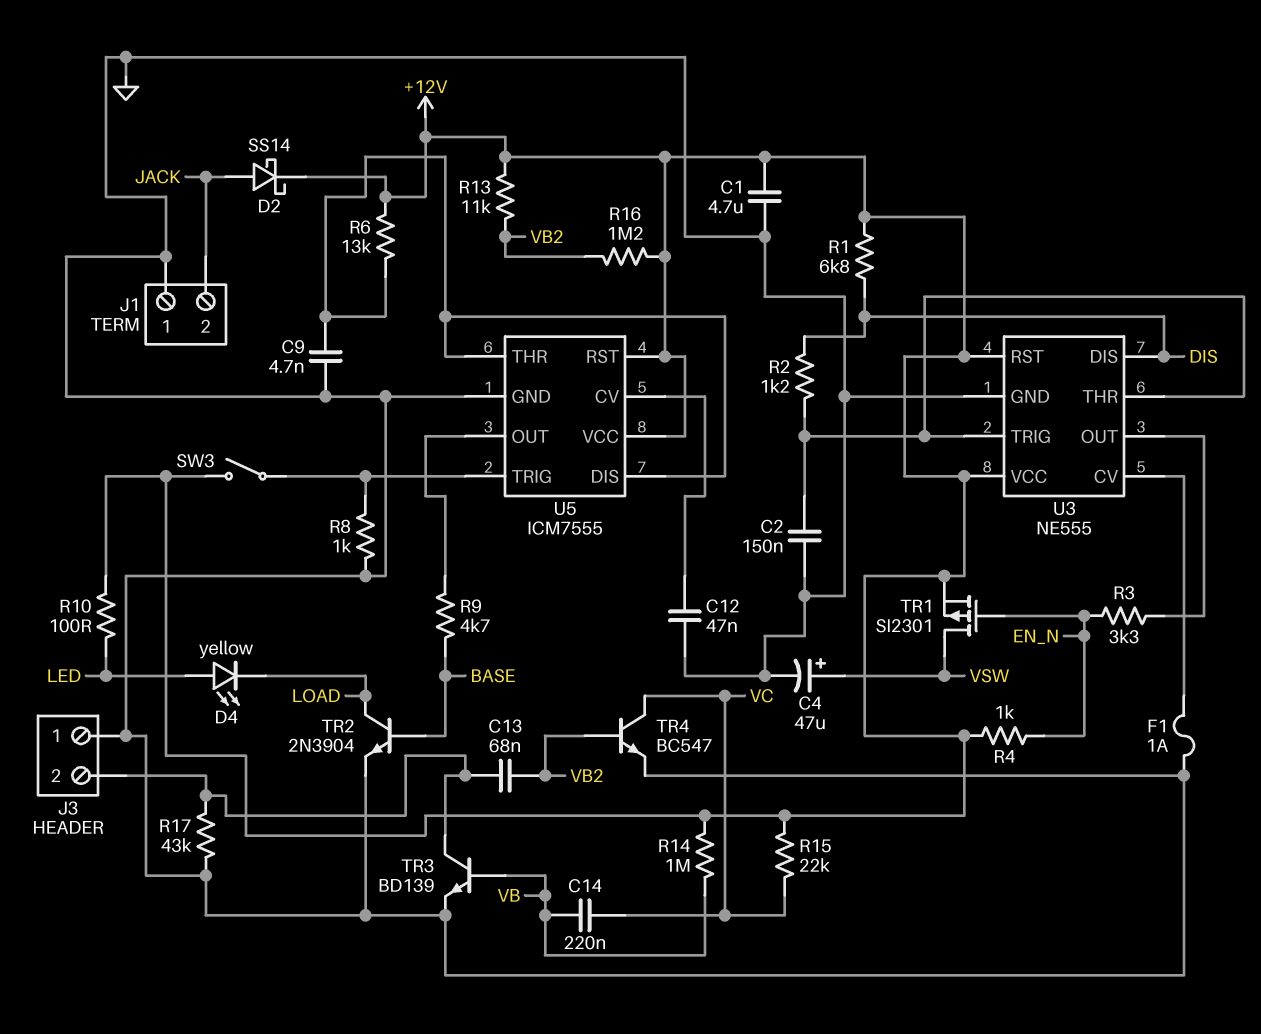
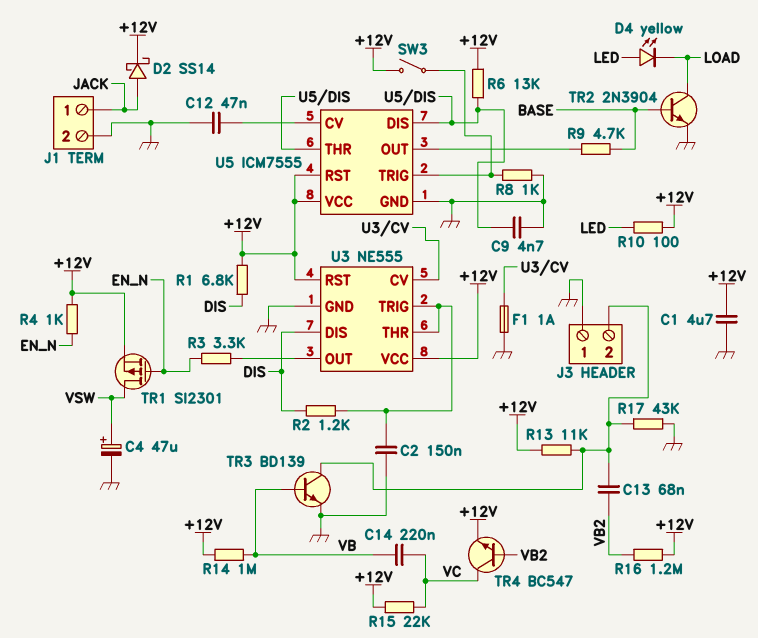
J1 pin 1: GND -> JACK
J1 pin 2: JACK -> GND
R13: 11k (+12V, VB2) -> 11k (+12V, J3/2)
TR4: NPN BC547 (B VB2, C VC, E GND) -> NPN BC547 (B VB2, C VC, E +12V)

